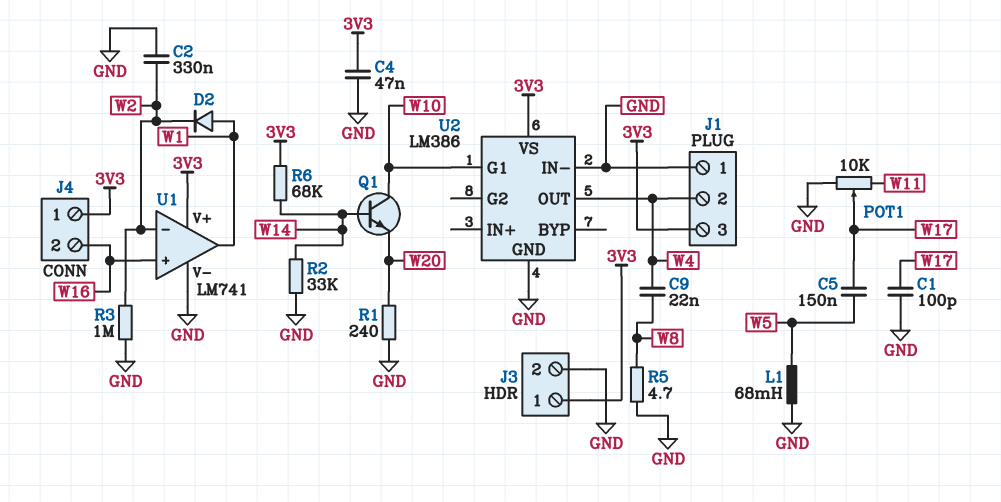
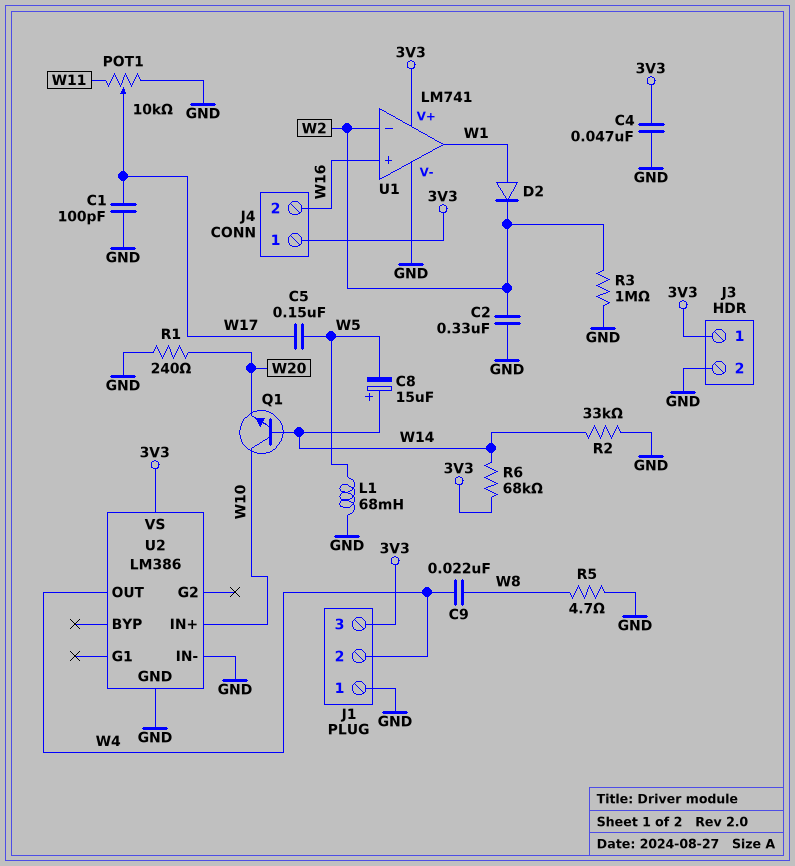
C8: none -> 15uF (plus W14, minus W5)
U2 pin G1: W10 -> none
U2 pin IN+: none -> W10

